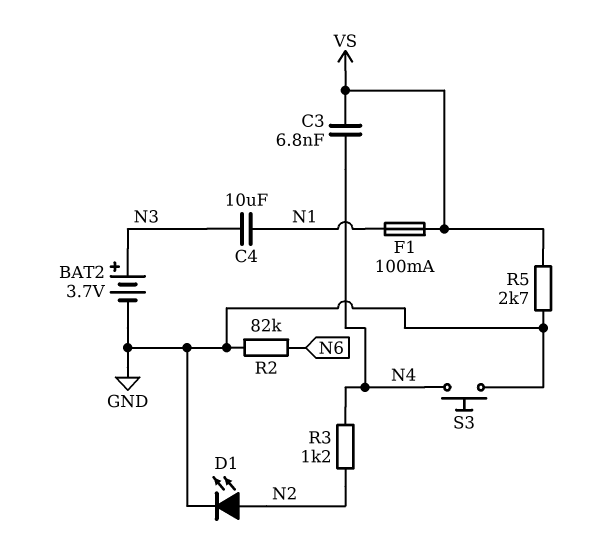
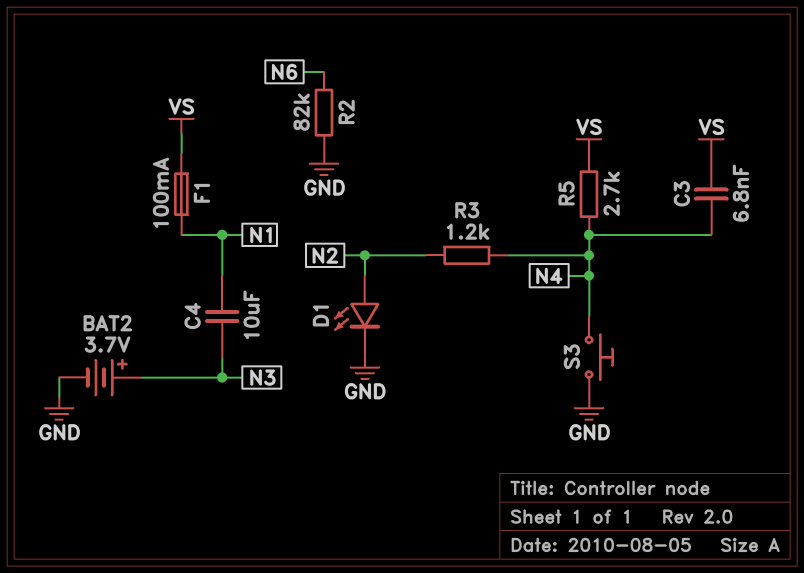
R5: 2.7k (GND, VS) -> 2.7k (N4, VS)

